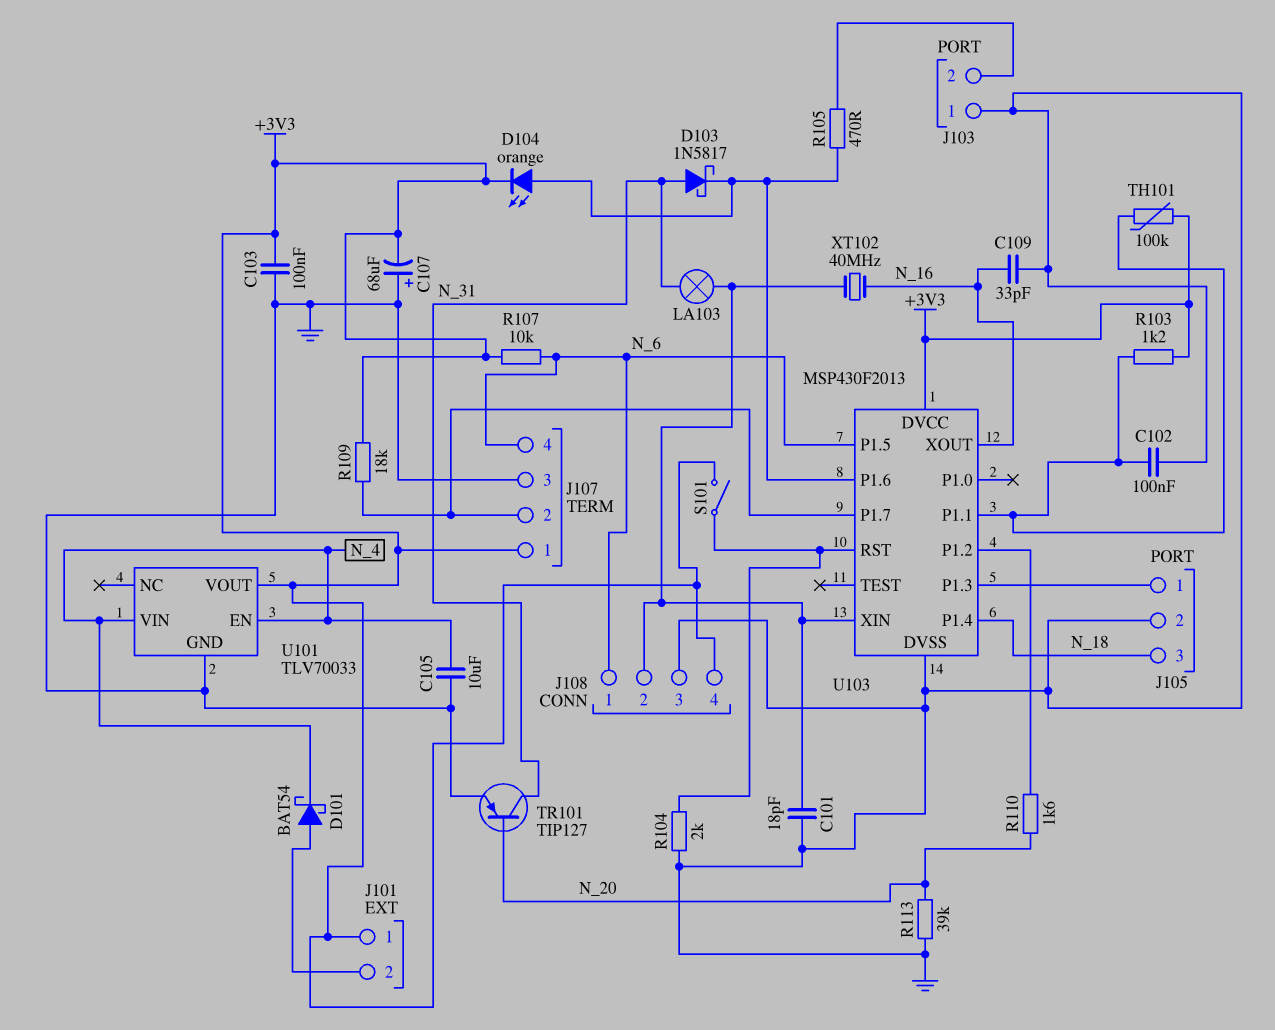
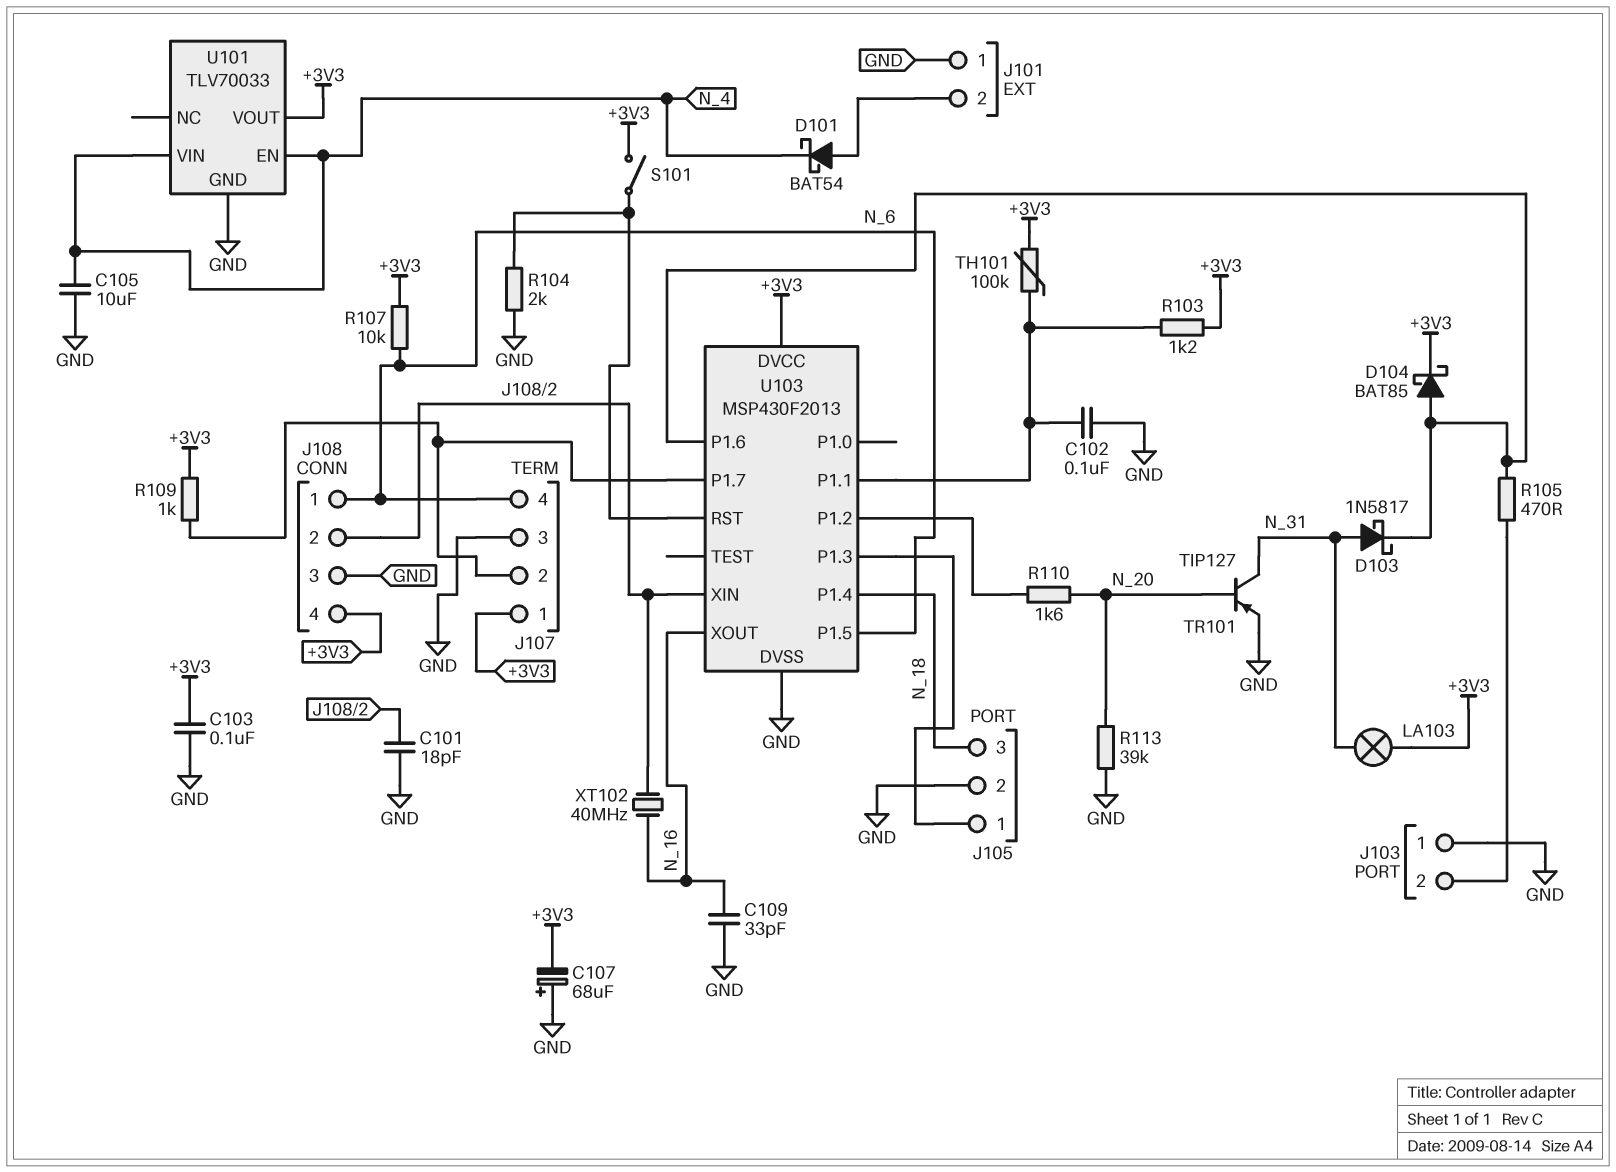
D104: LED orange (A U103/P1.6, K +3V3) -> schottky BAT85 (A U103/P1.6, K +3V3)
J101 pin 1: +3V3 -> GND
LA103: lamp (J108/2, N_31) -> lamp (+3V3, N_31)
R109: 18k (+3V3, J107/2) -> 1k (+3V3, J107/2)

